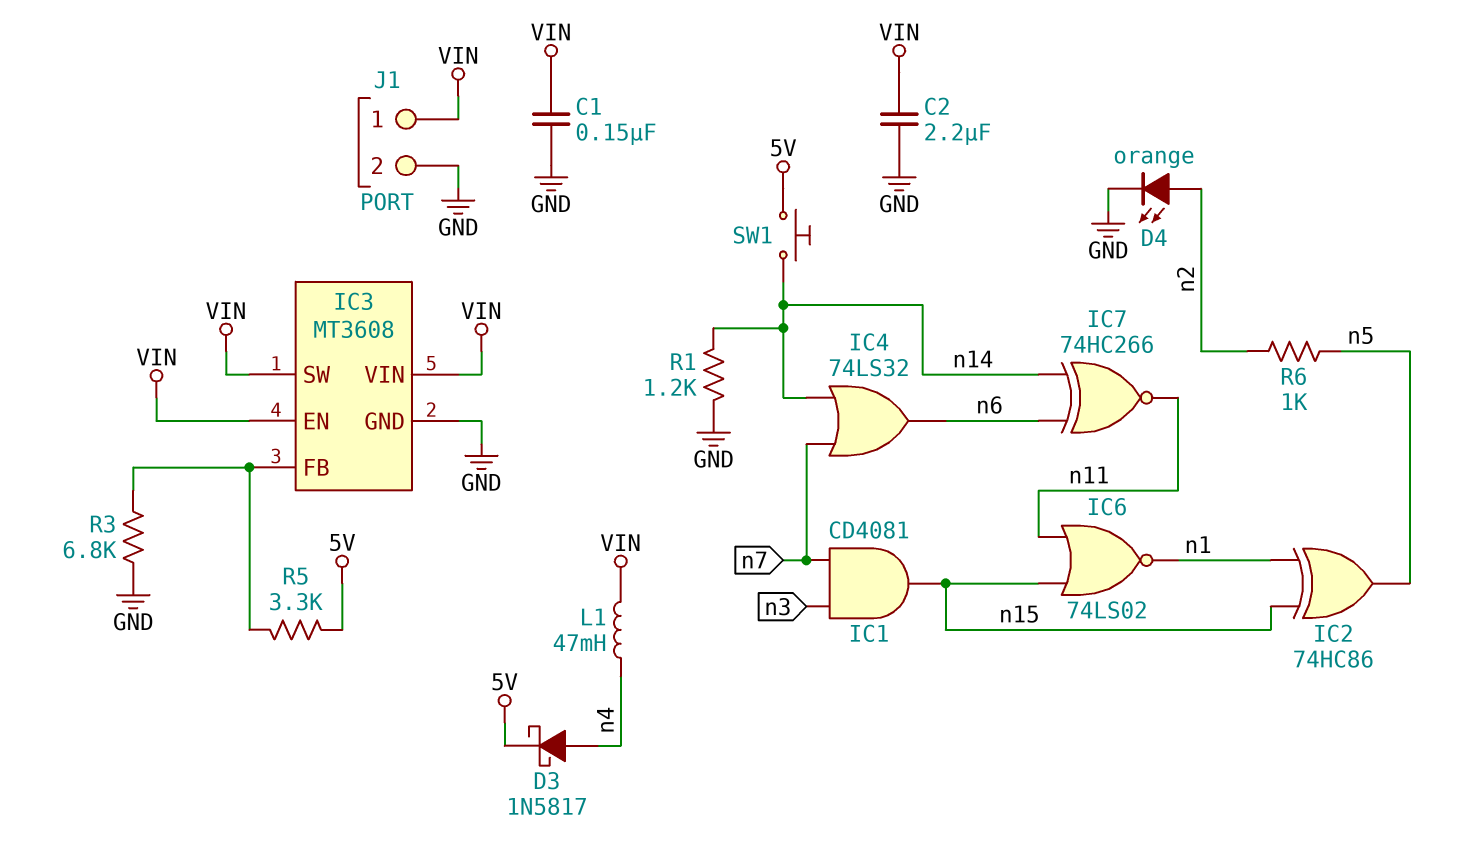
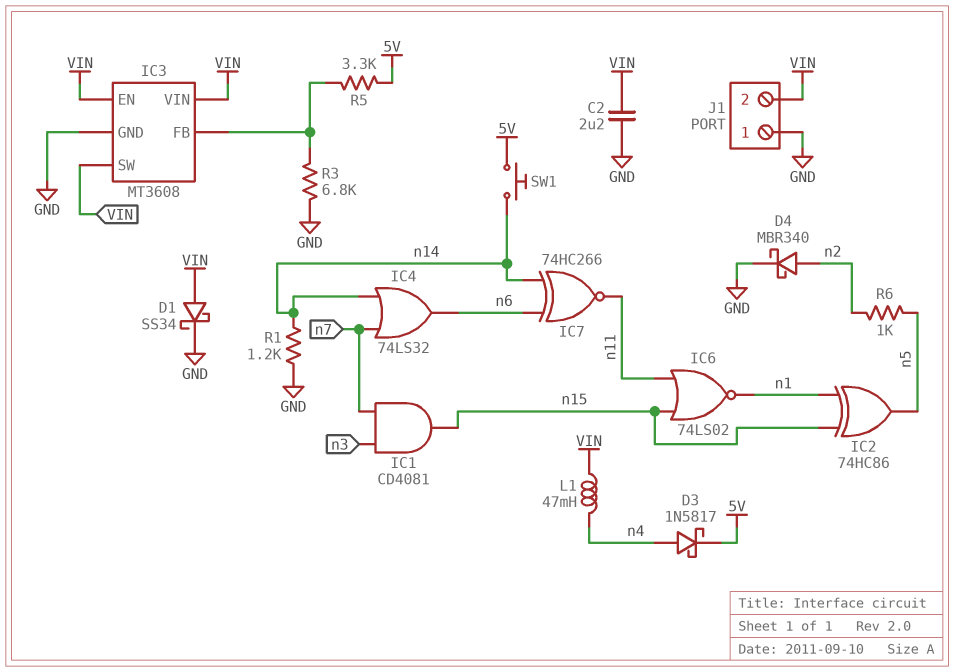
C1: 150nF (GND, VIN) -> none
D1: none -> schottky SS34 (A VIN, K GND)
D4: LED orange (A n2, K GND) -> schottky MBR340 (A n2, K GND)
J1 pin 1: VIN -> GND
J1 pin 2: GND -> VIN

